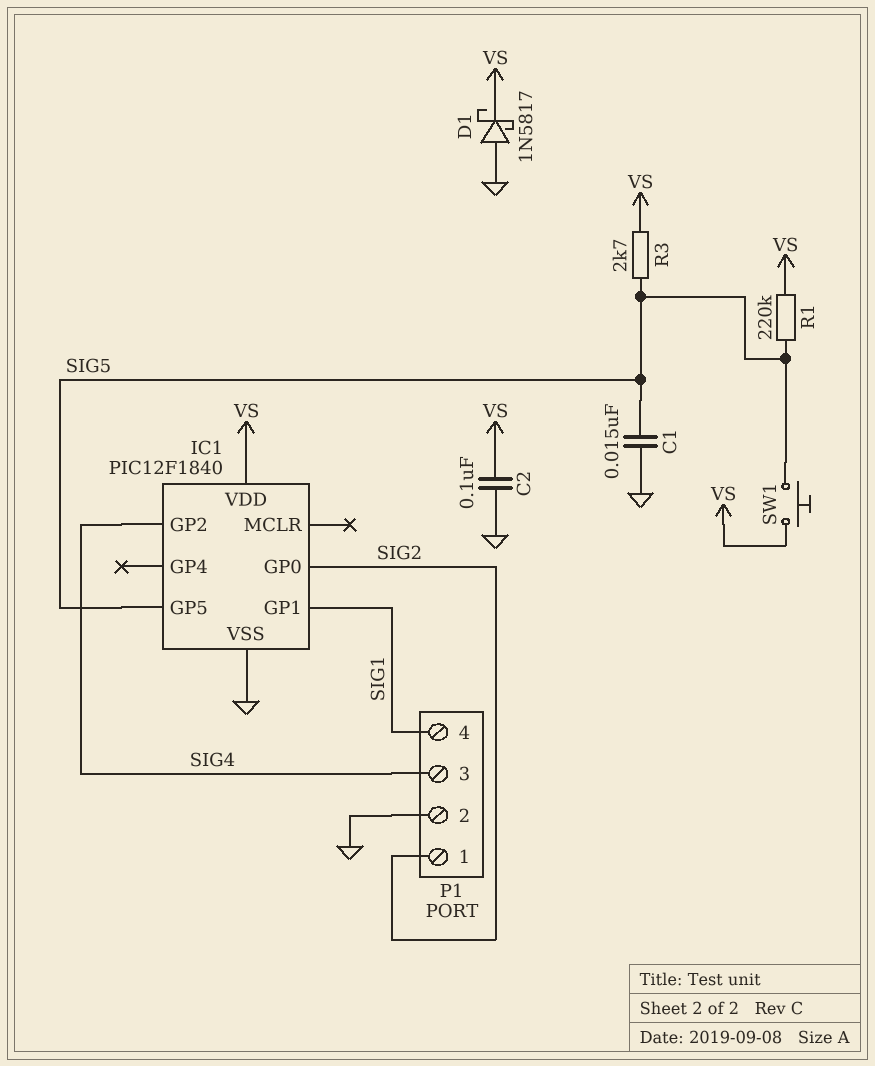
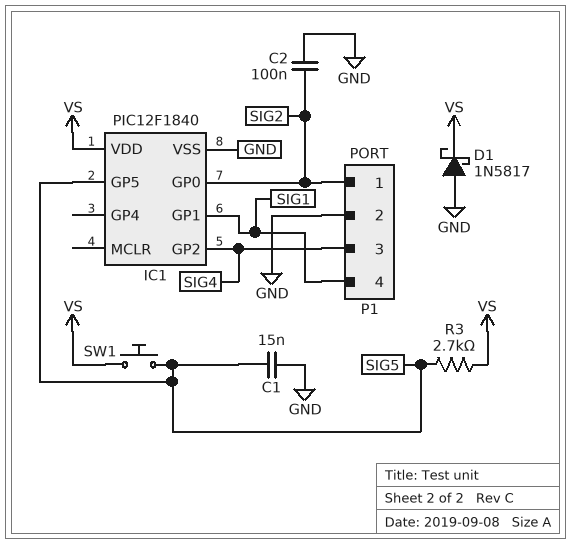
C2: 100nF (GND, VS) -> 100nF (GND, SIG2)
R1: 220k (SIG5, VS) -> none

